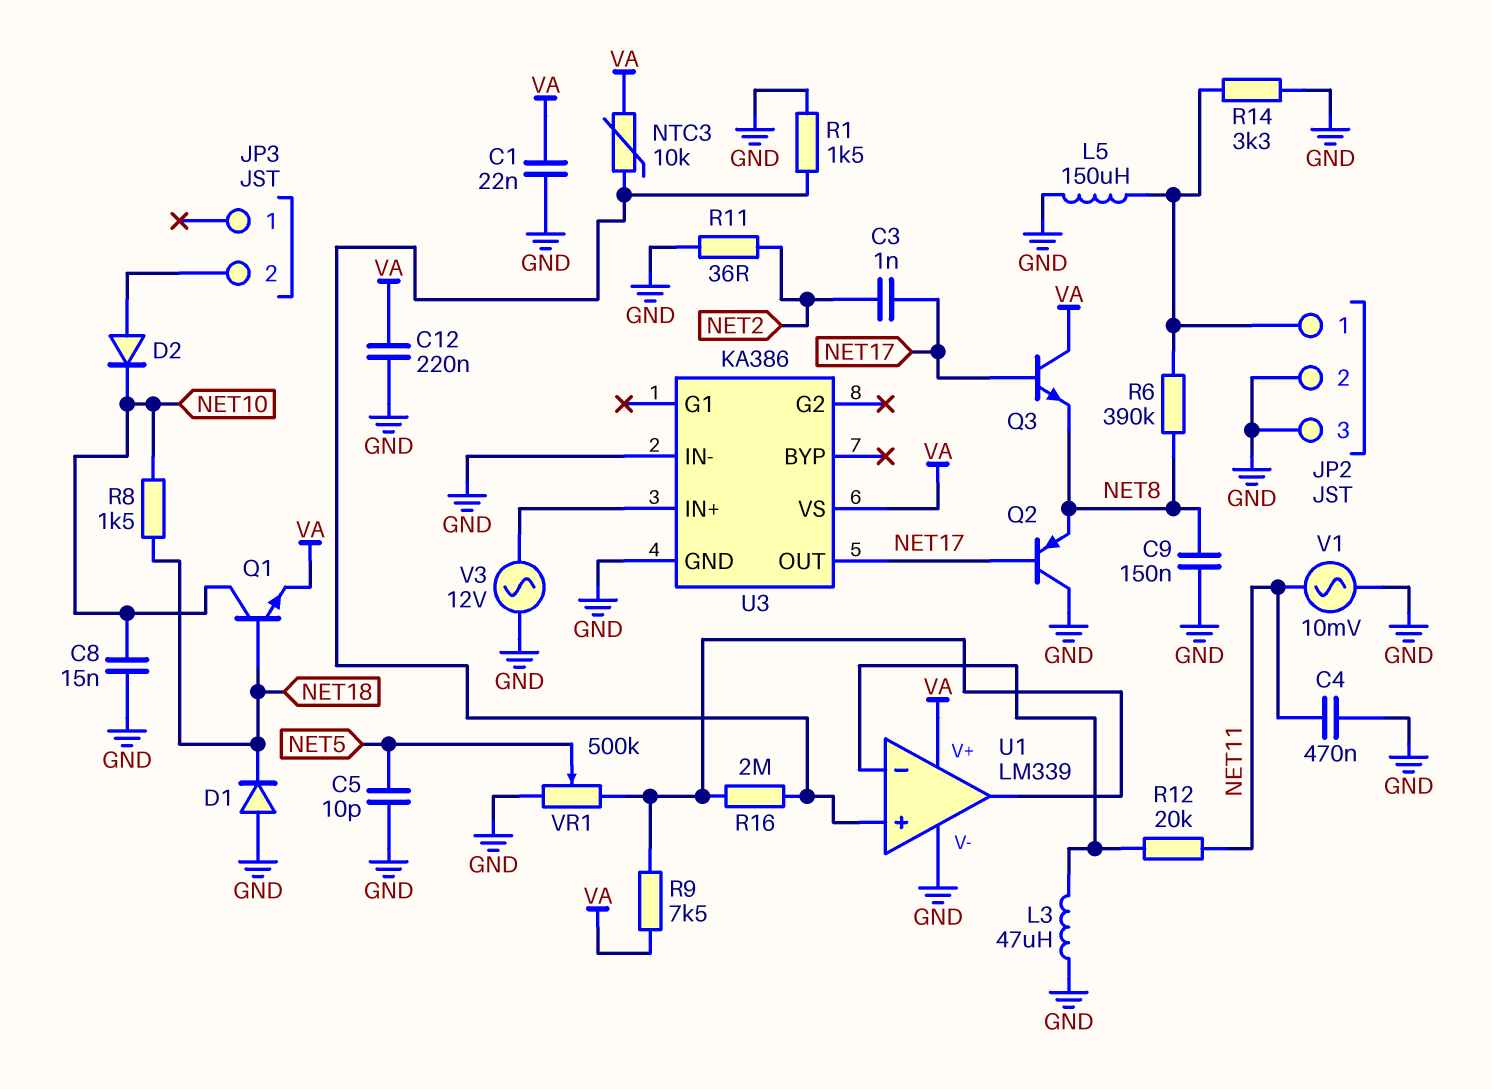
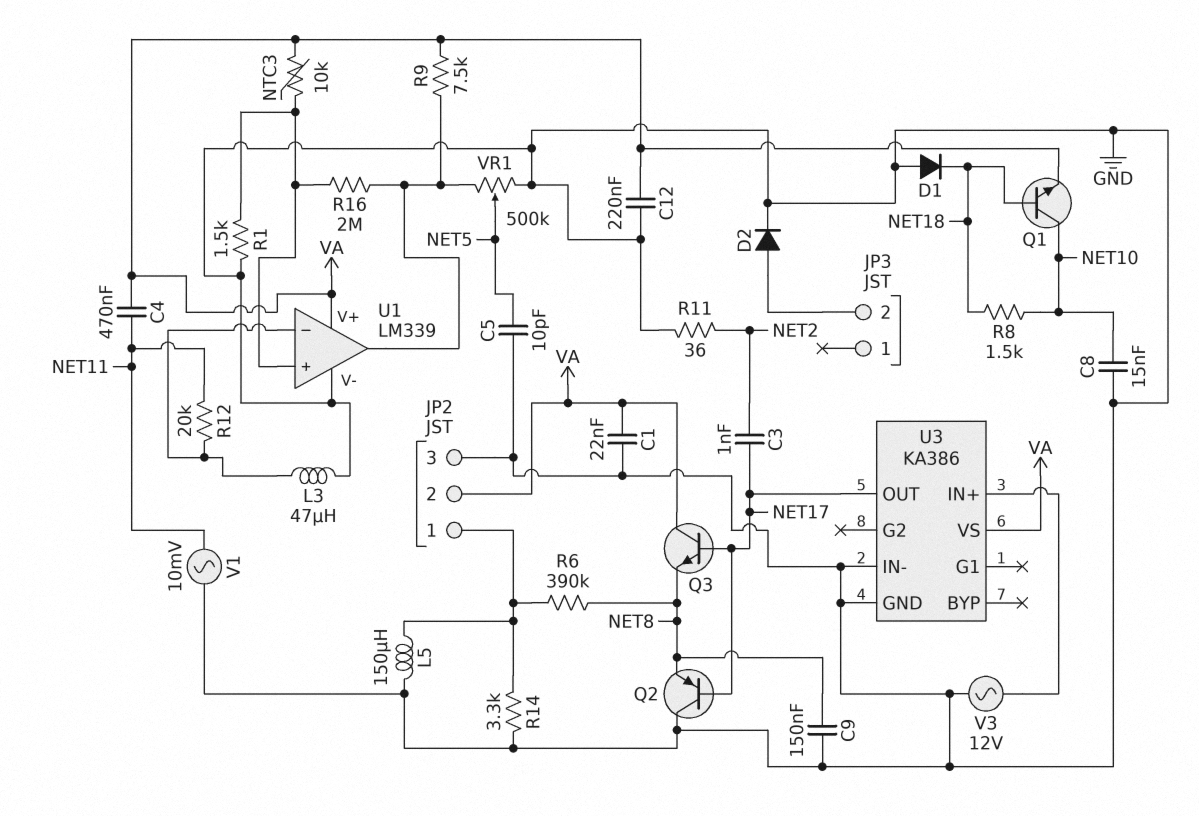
C4: 470nF (GND, NET11) -> 470nF (NET11, VA)
D2: diode (A JP3/2, K NET10) -> diode (A JP3/2, K GND)
JP2 pin 2: GND -> VA

